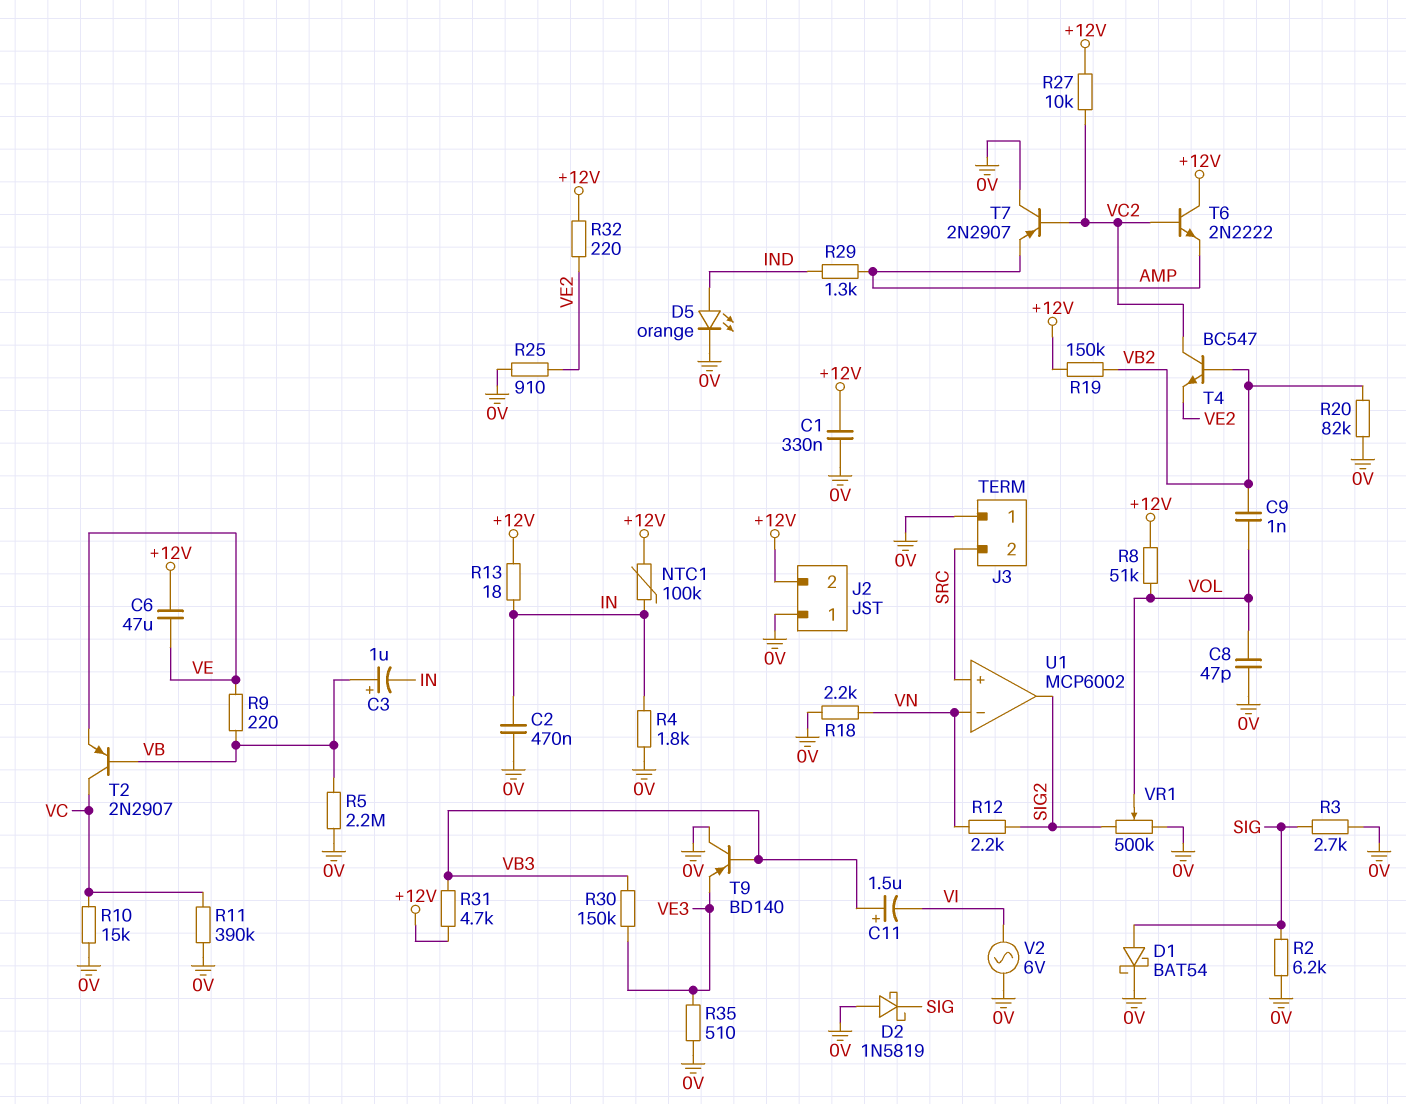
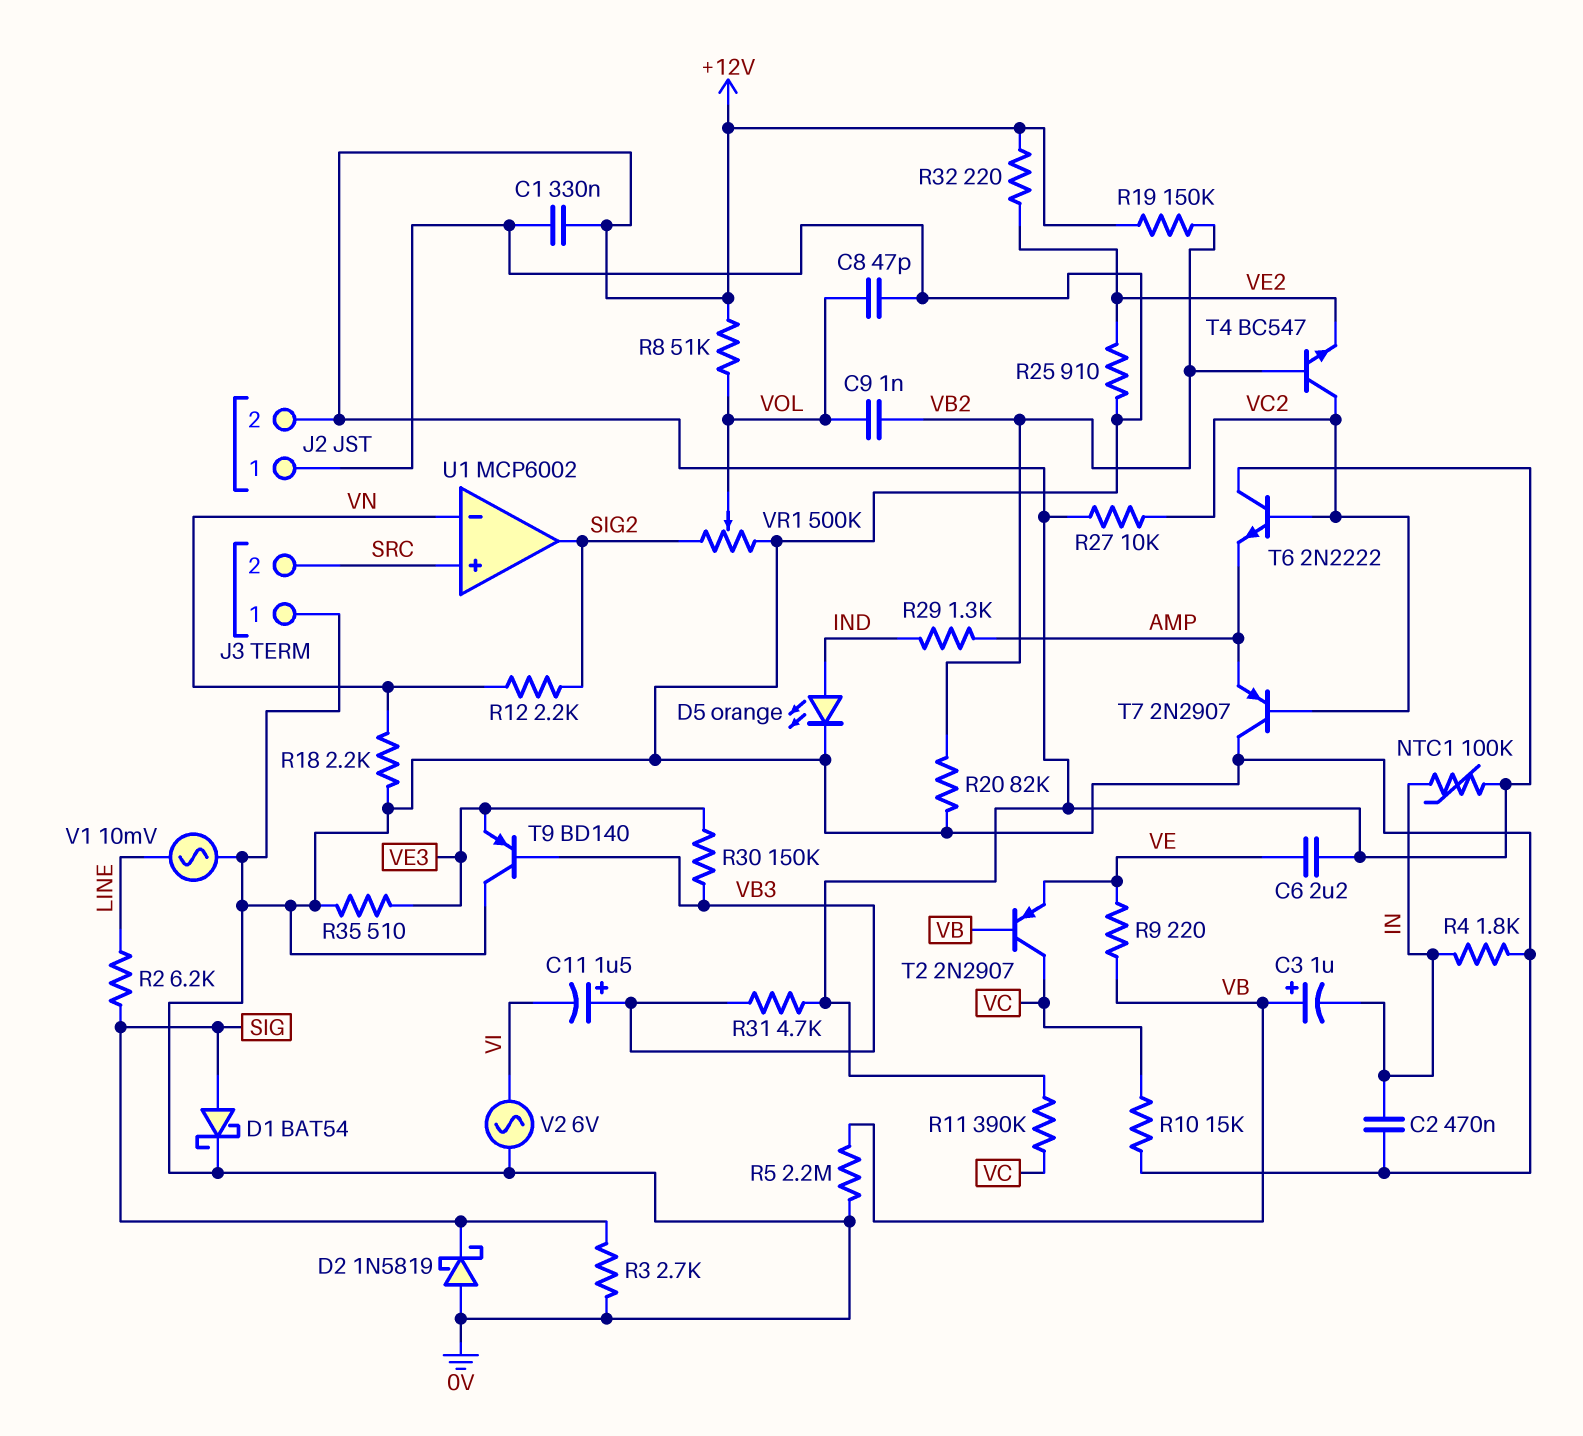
C6: 47uF (+12V, VE) -> 2.2uF (+12V, VE)
R2: 6.2k (0V, SIG) -> 6.2k (LINE, SIG)
R11: 390k (0V, VC) -> 390k (+12V, VC)
R13: 18 (+12V, IN) -> none
V1: none -> AC 10mV (0V, LINE)

